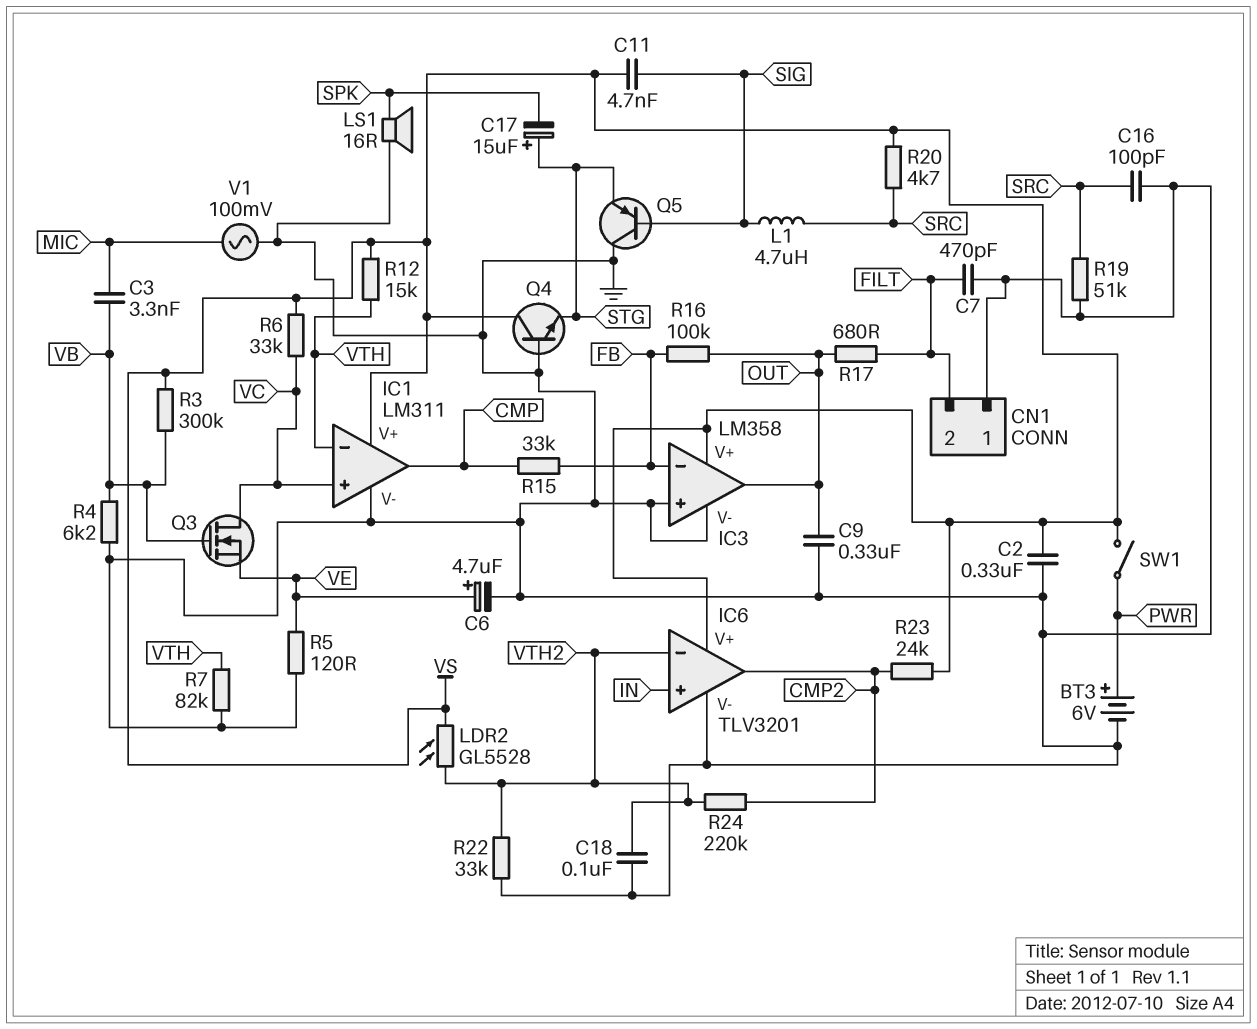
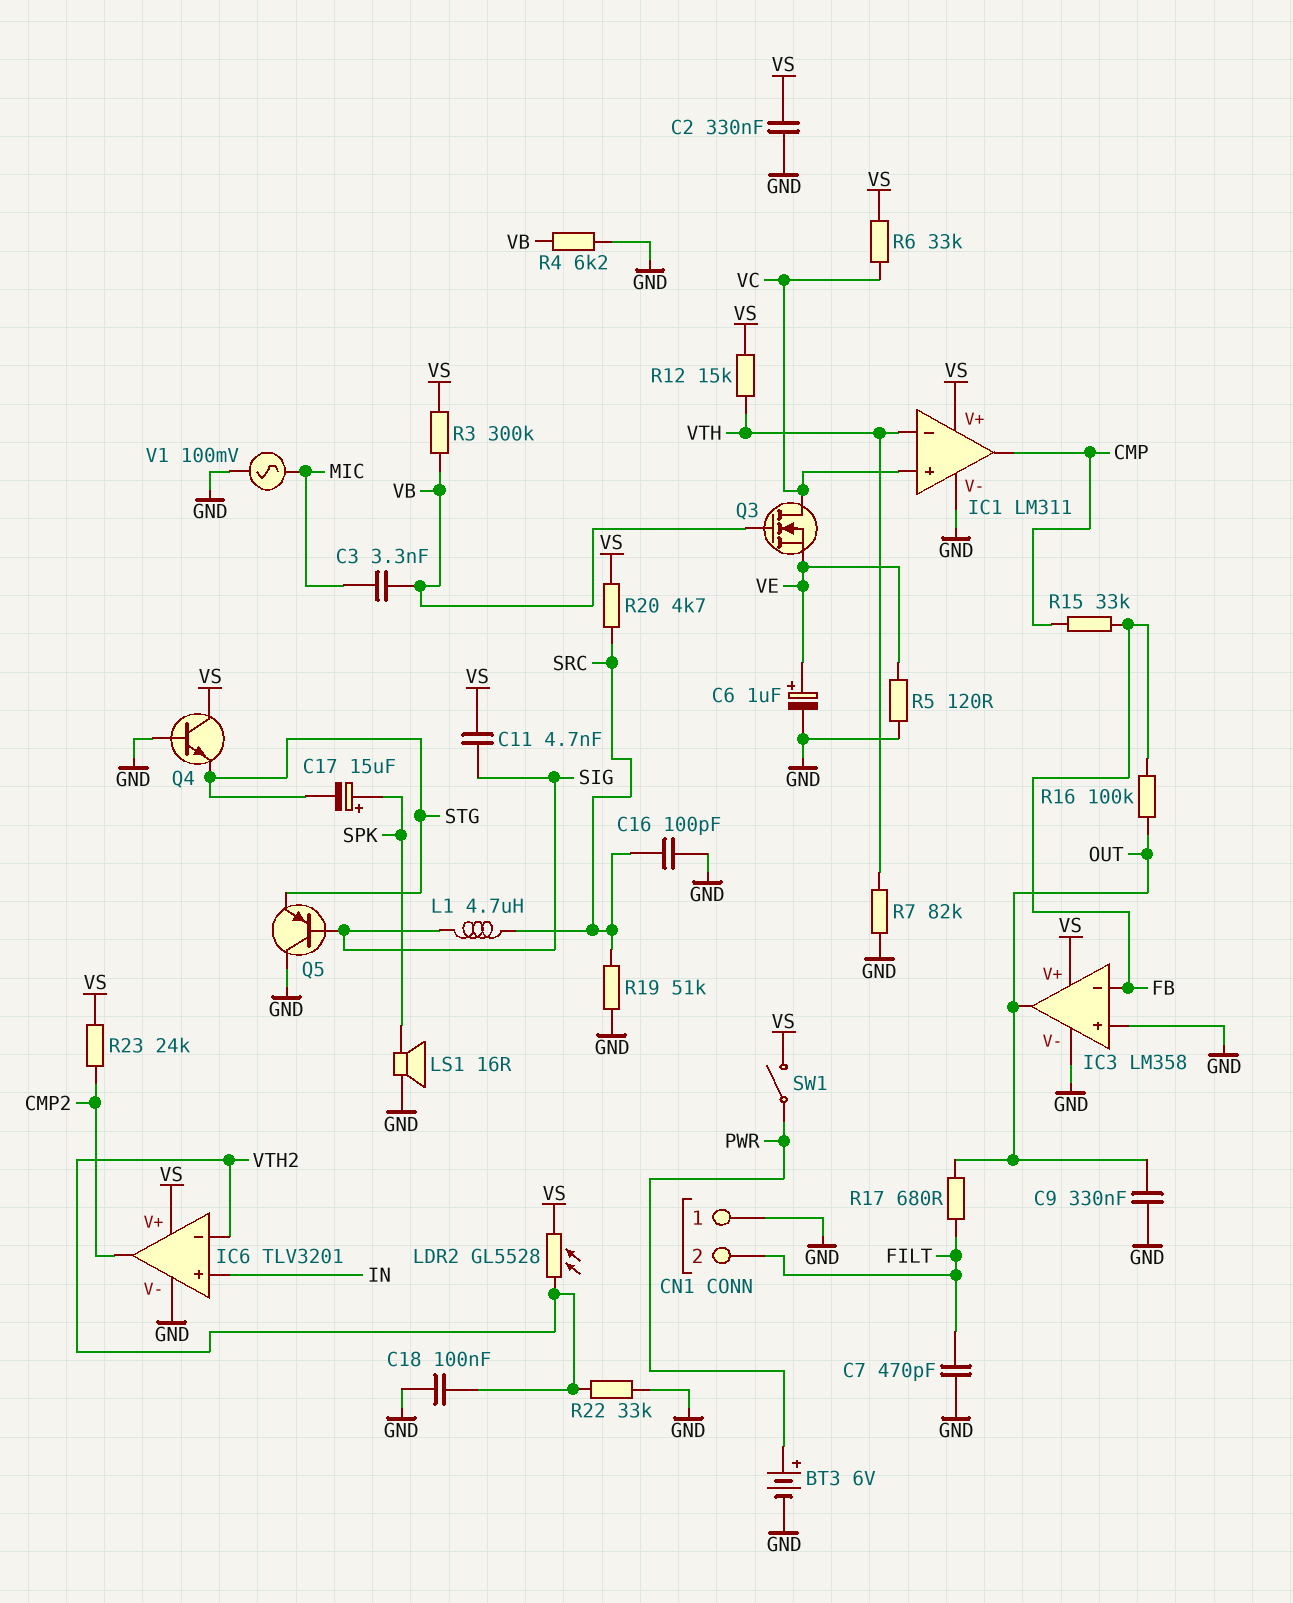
C6: 4.7uF (plus VE, minus GND) -> 1uF (plus VE, minus GND)
C17: 15uF (plus STG, minus SPK) -> 15uF (plus SPK, minus STG)
R24: 220k (CMP2, VTH2) -> none

